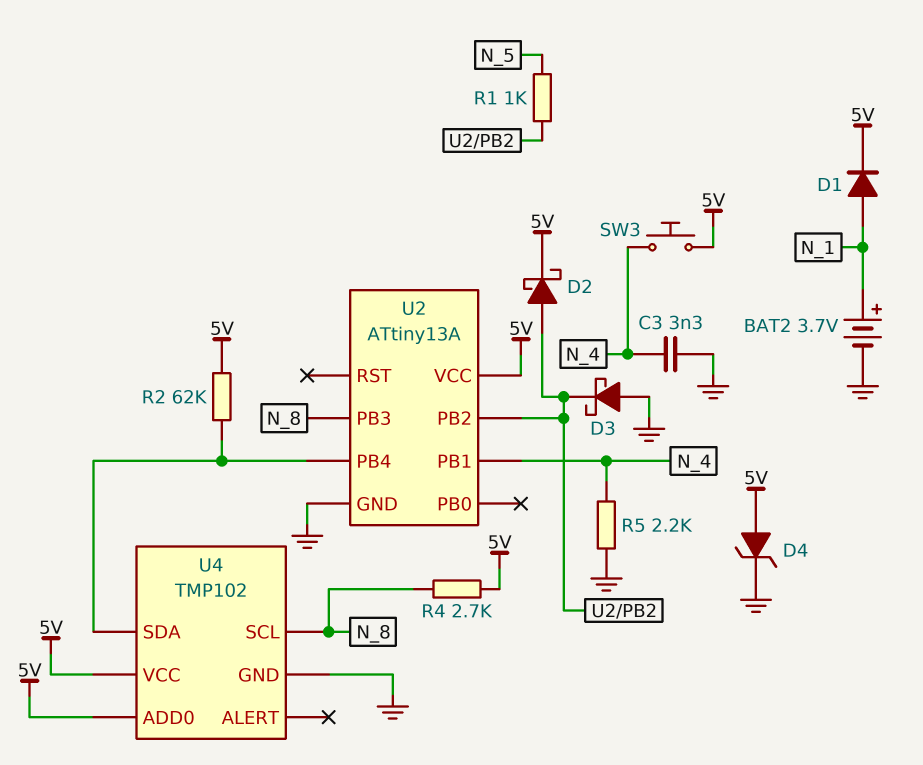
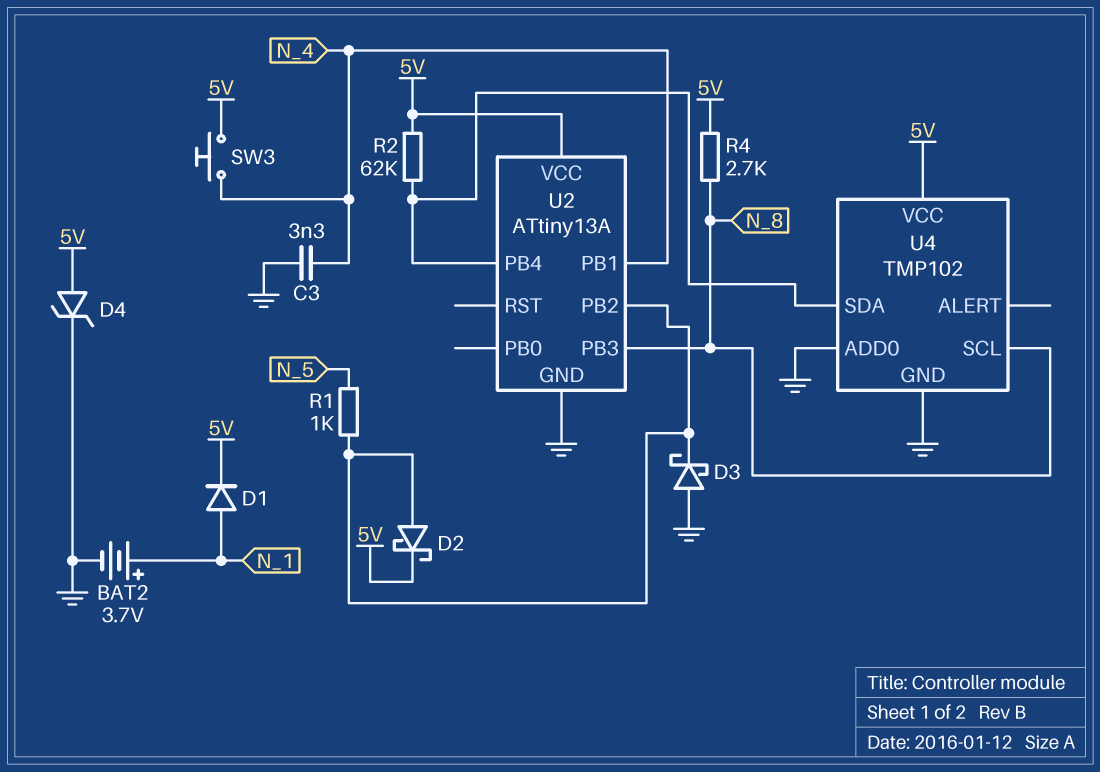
R5: 2.2k (GND, N_4) -> none
U4 pin ADD0: 5V -> GND

